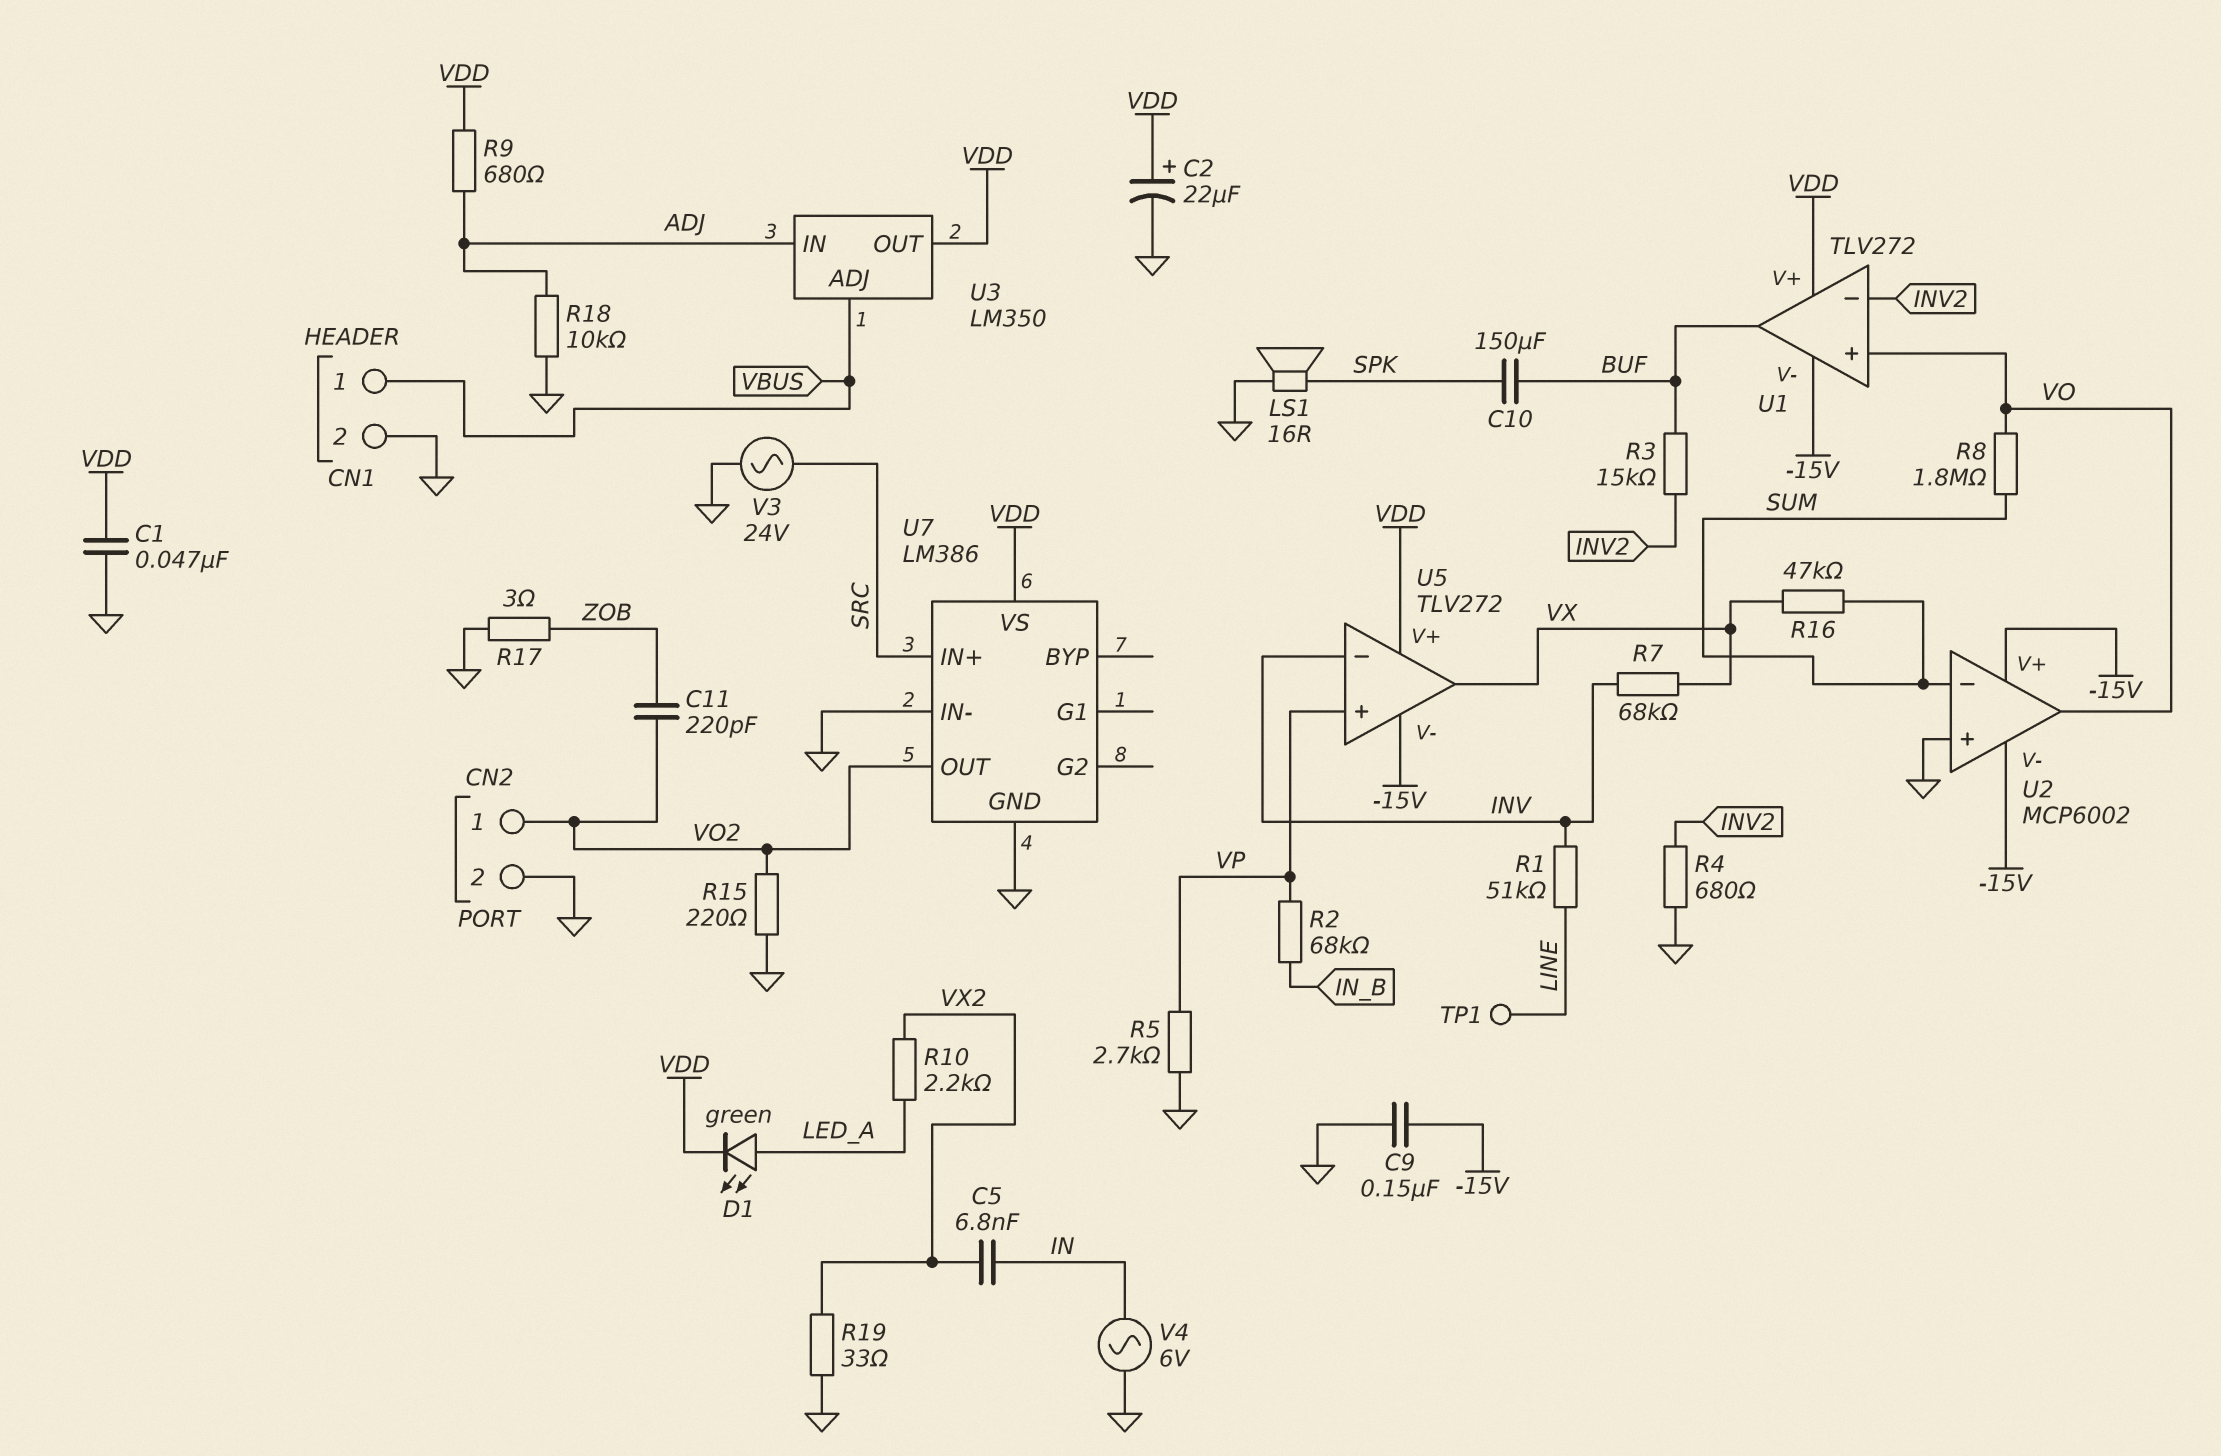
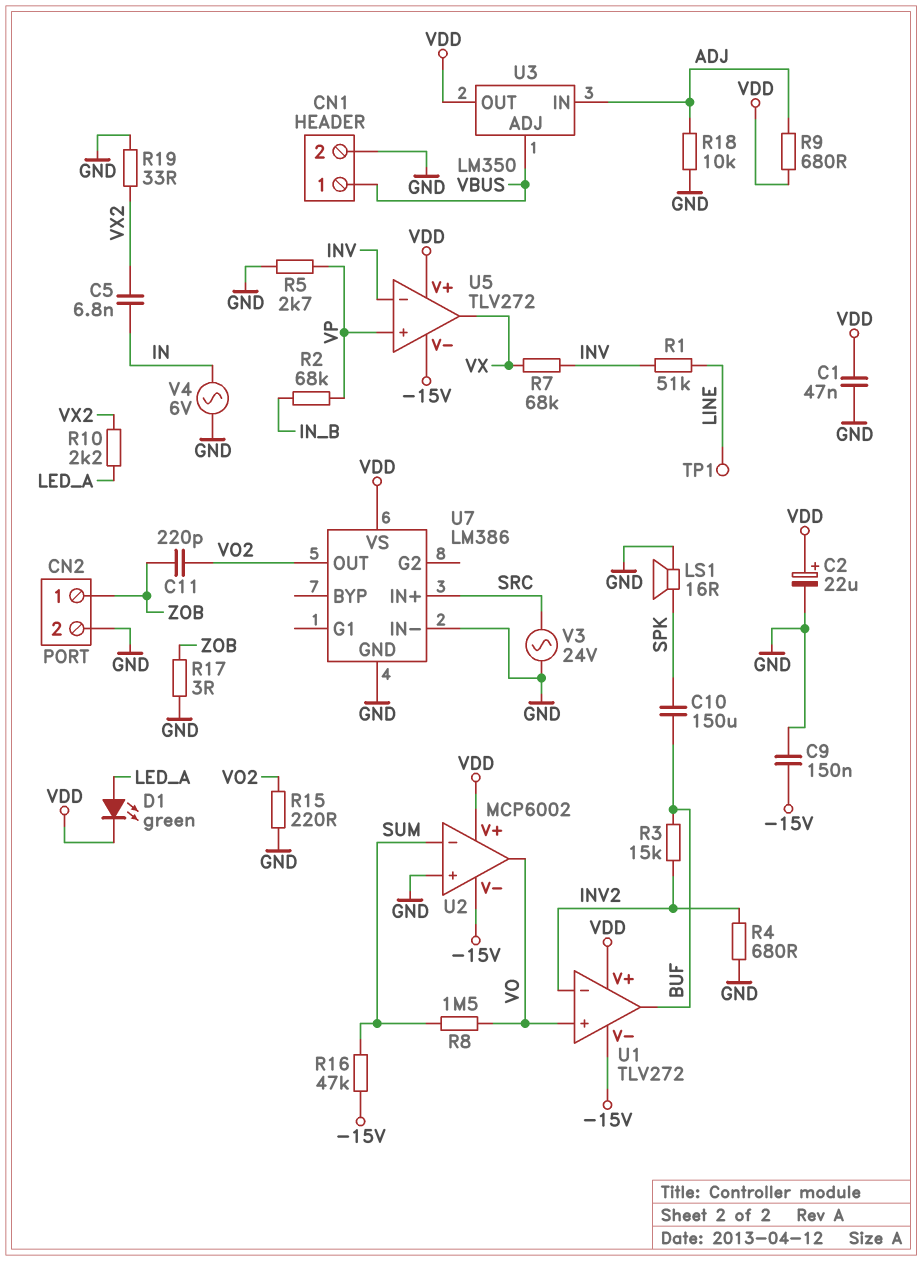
CN2 pin 1: VO2 -> ZOB
R8: 1.8M (SUM, VO) -> 1.5M (SUM, VO)
R16: 47k (SUM, VX) -> 47k (-15V, SUM)
U2 pin V+: -15V -> VDD

